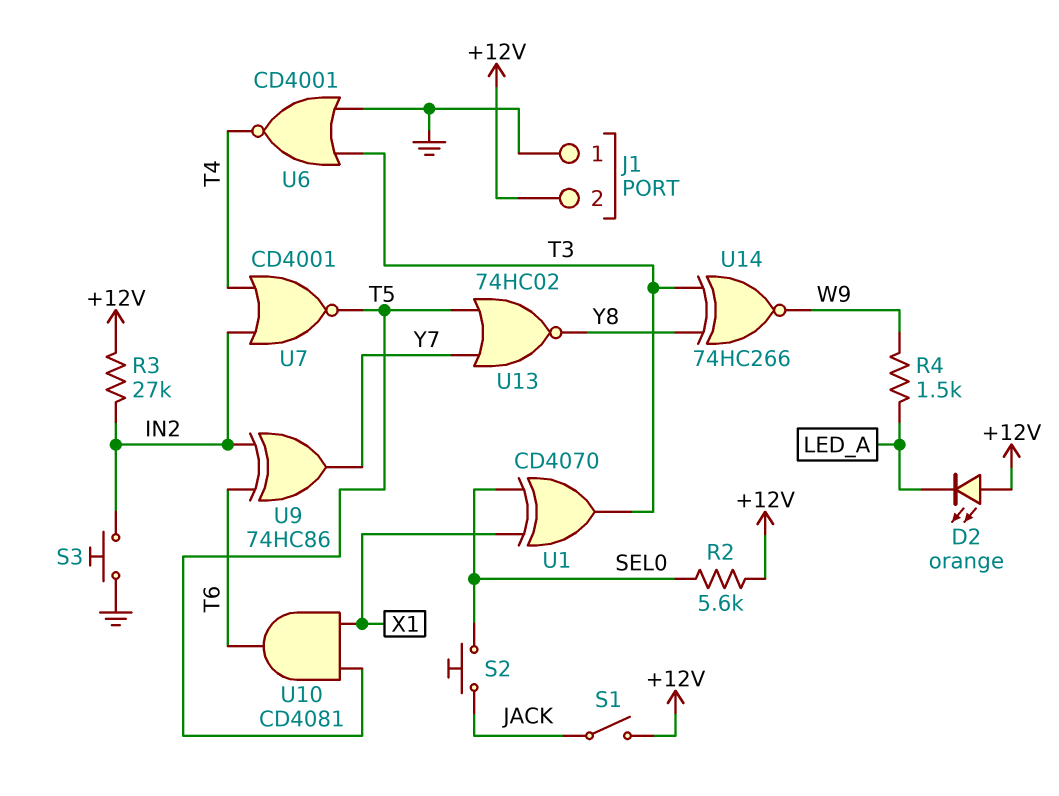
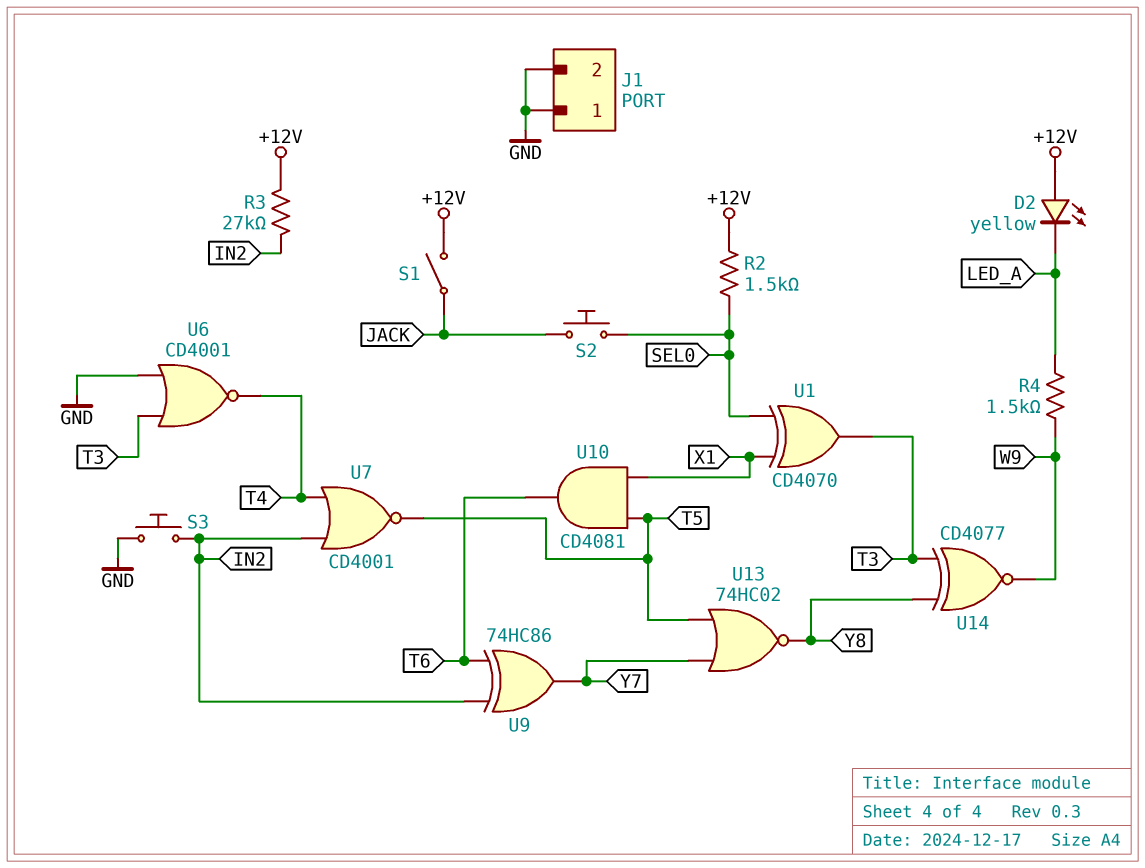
D2: LED orange (A +12V, K LED_A) -> LED yellow (A +12V, K LED_A)
J1 pin 2: +12V -> GND
R2: 5.6k (+12V, SEL0) -> 1.5k (+12V, SEL0)
U14: XNOR 74HC266 (in T3, in Y8, out W9) -> XNOR CD4077 (in T3, in Y8, out W9)

